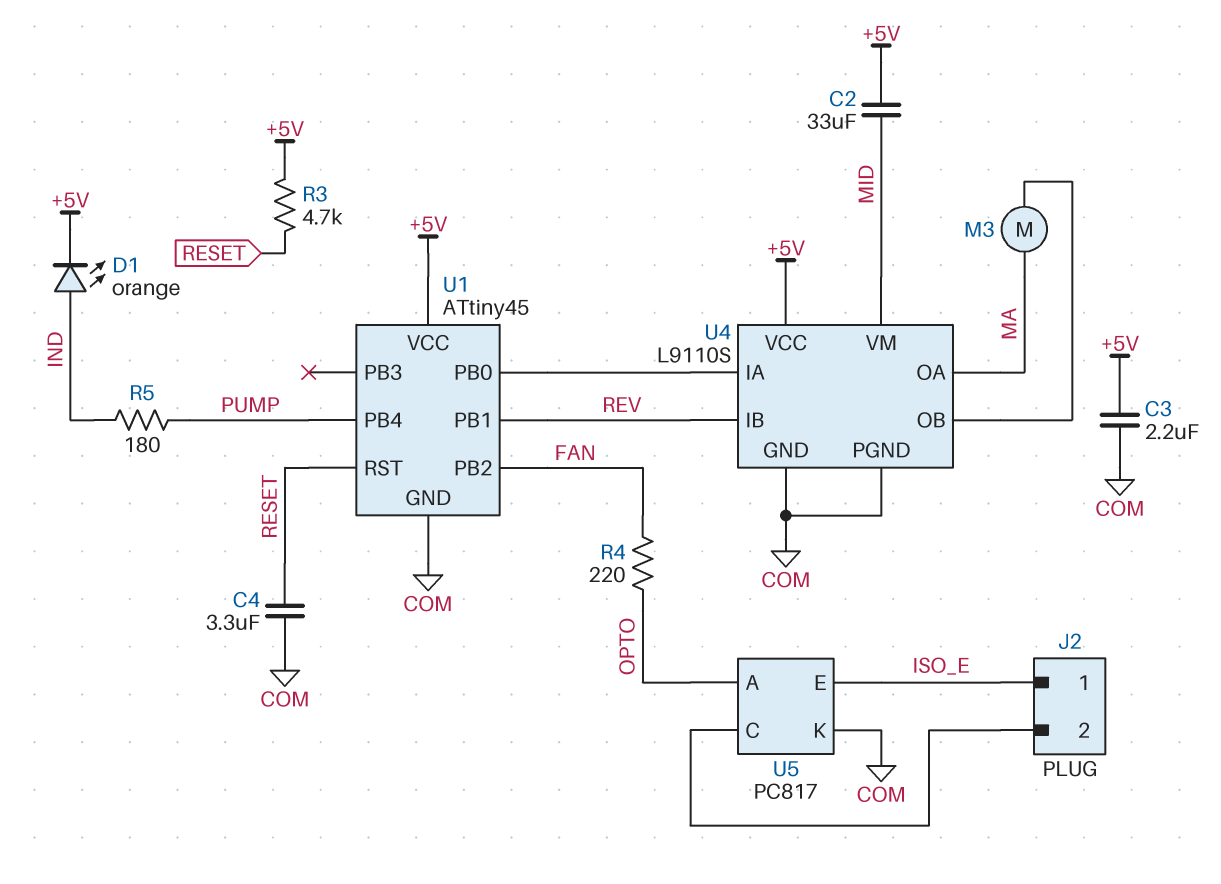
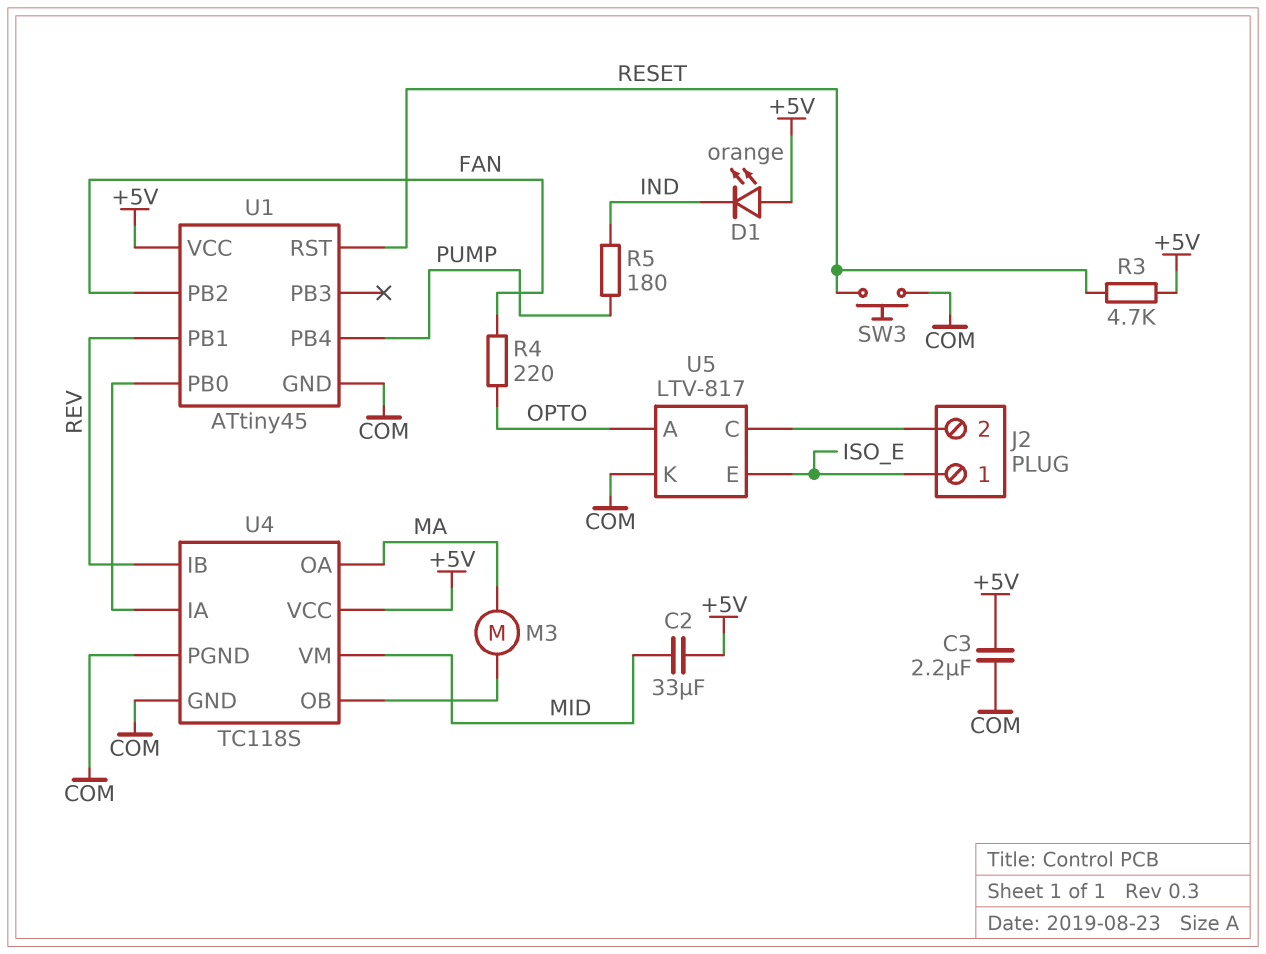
C4: 3.3uF (COM, RESET) -> none
D1: LED orange (A IND, K +5V) -> LED orange (A +5V, K IND)
SW3: none -> button (COM, RESET)
U4: L9110S -> TC118S
U5: PC817 -> LTV-817

